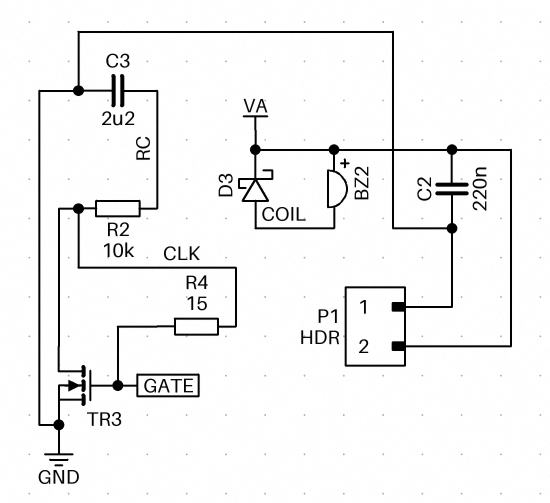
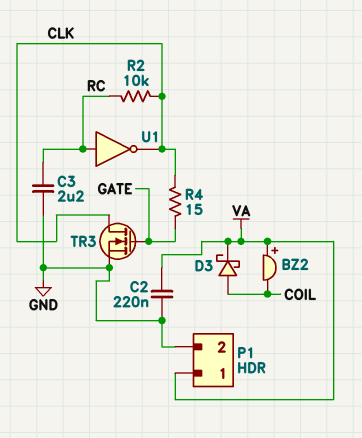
P1 pin 1: GND -> VA
P1 pin 2: VA -> GND
U1: none -> NOT (in RC, out CLK)

